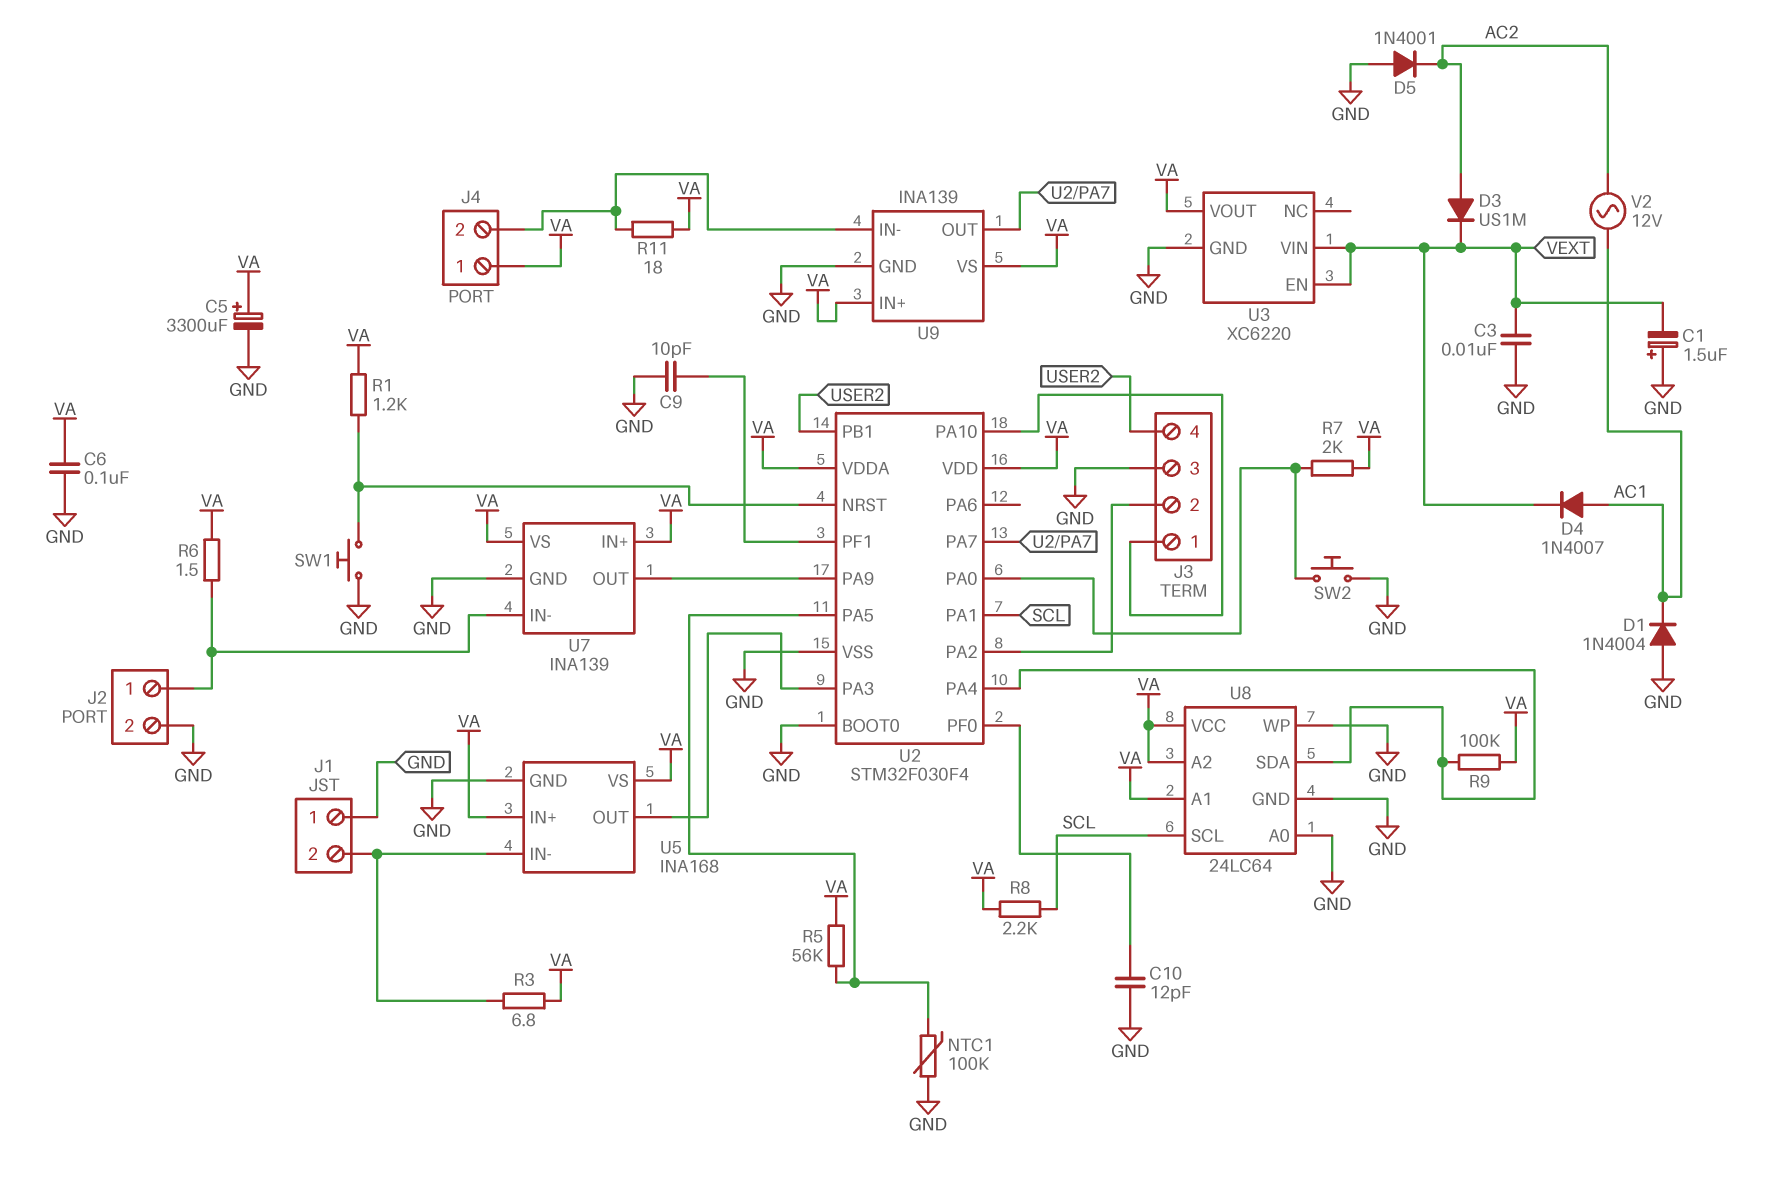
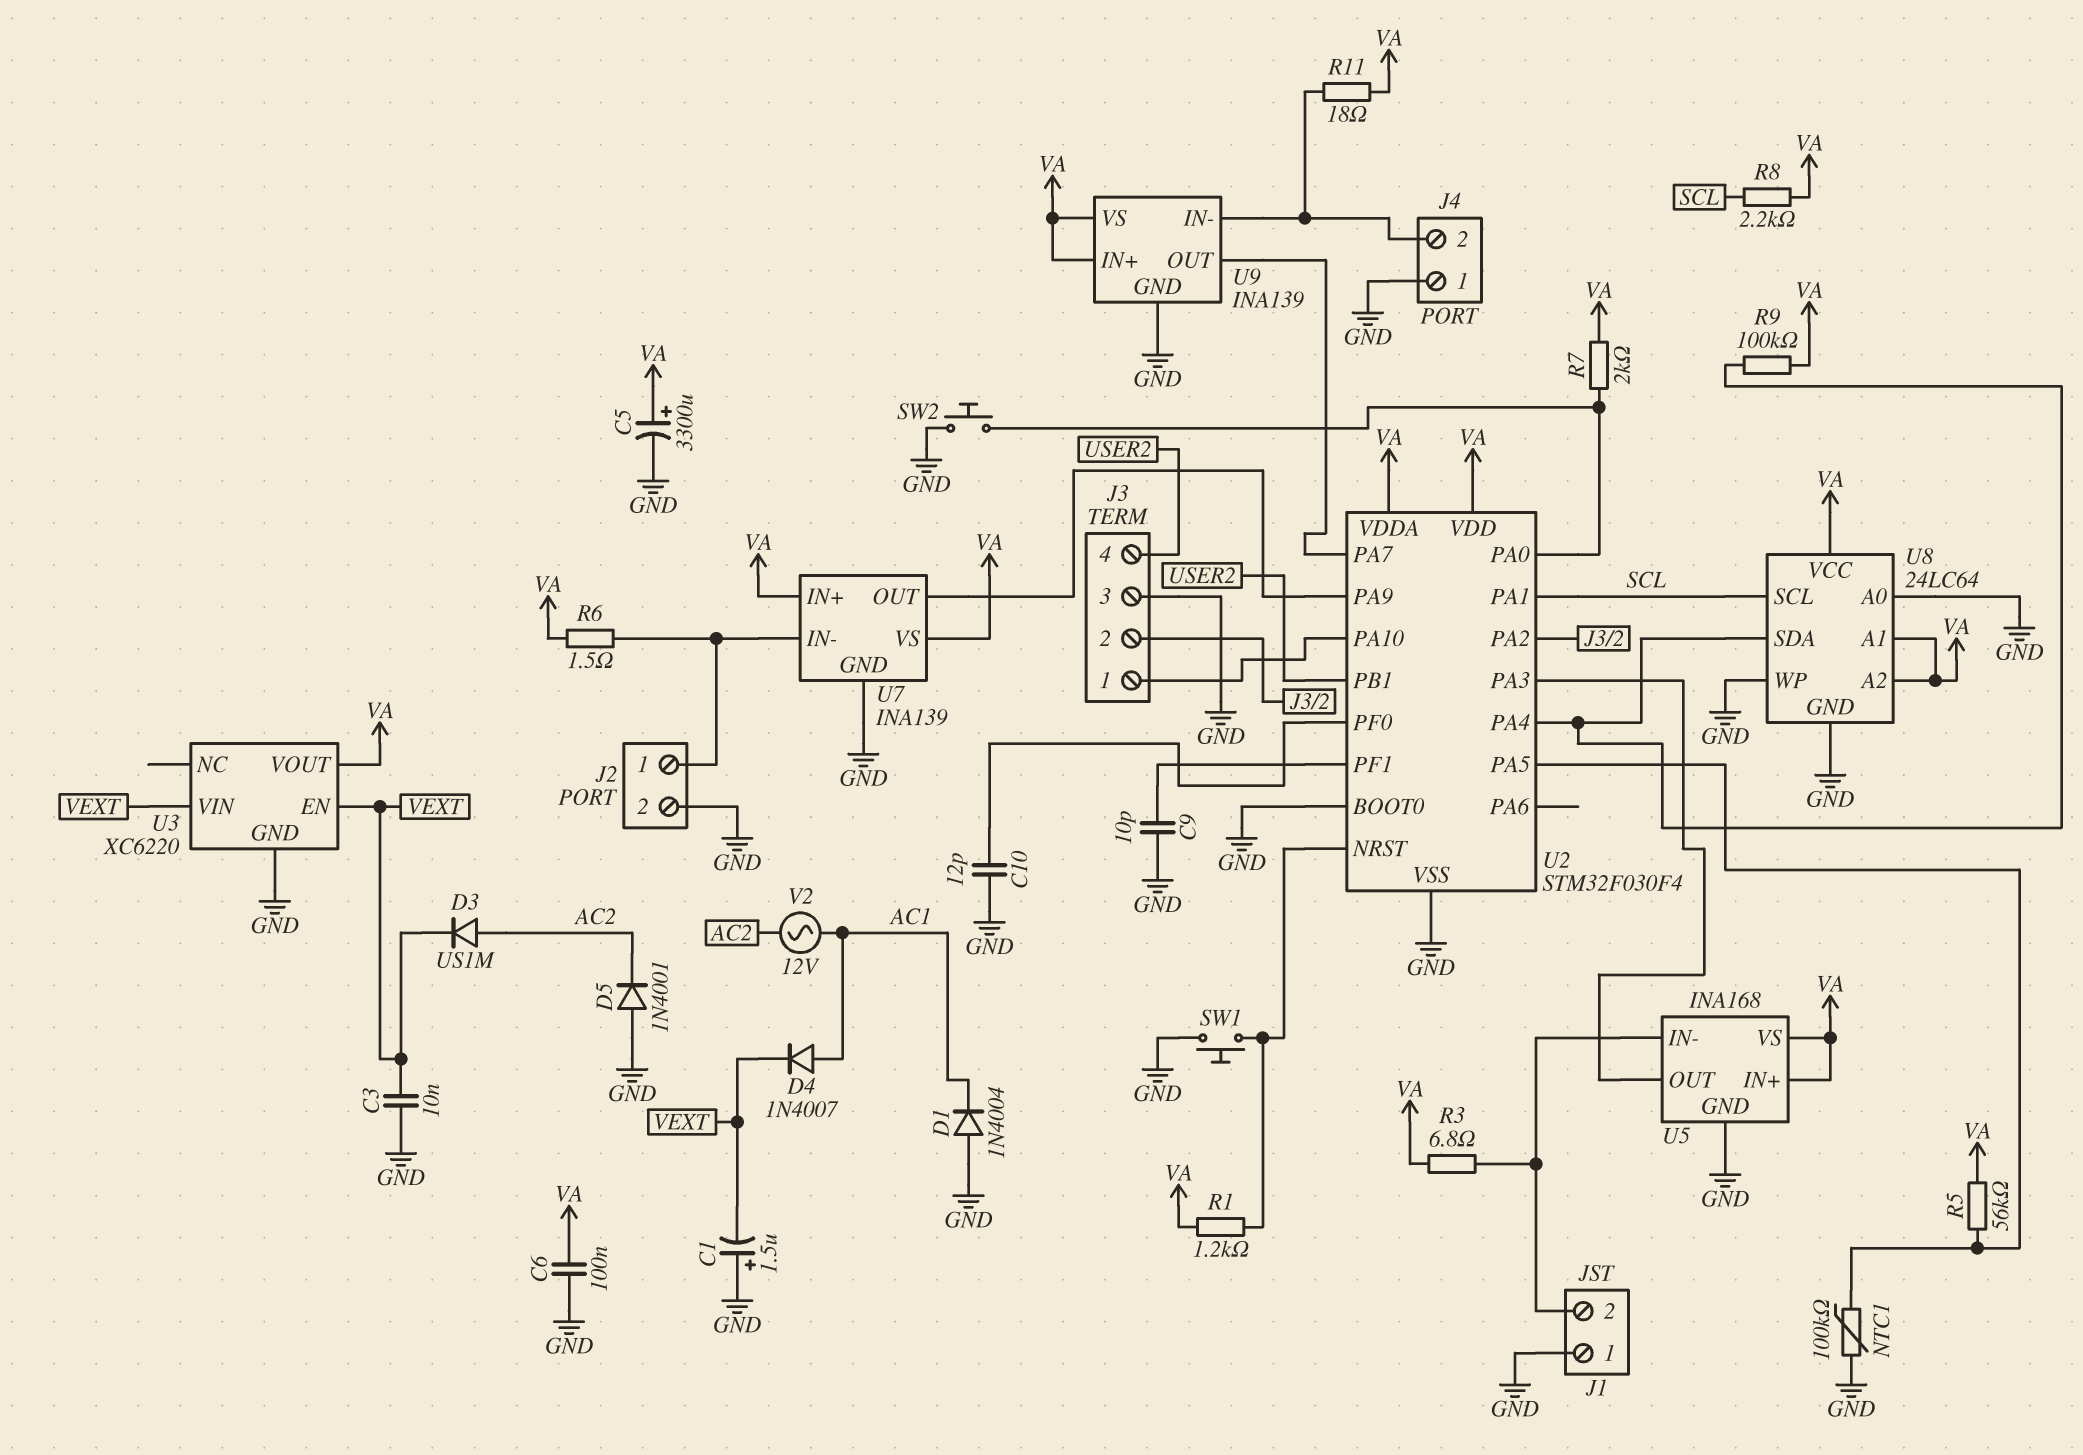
J4 pin 1: VA -> GND

